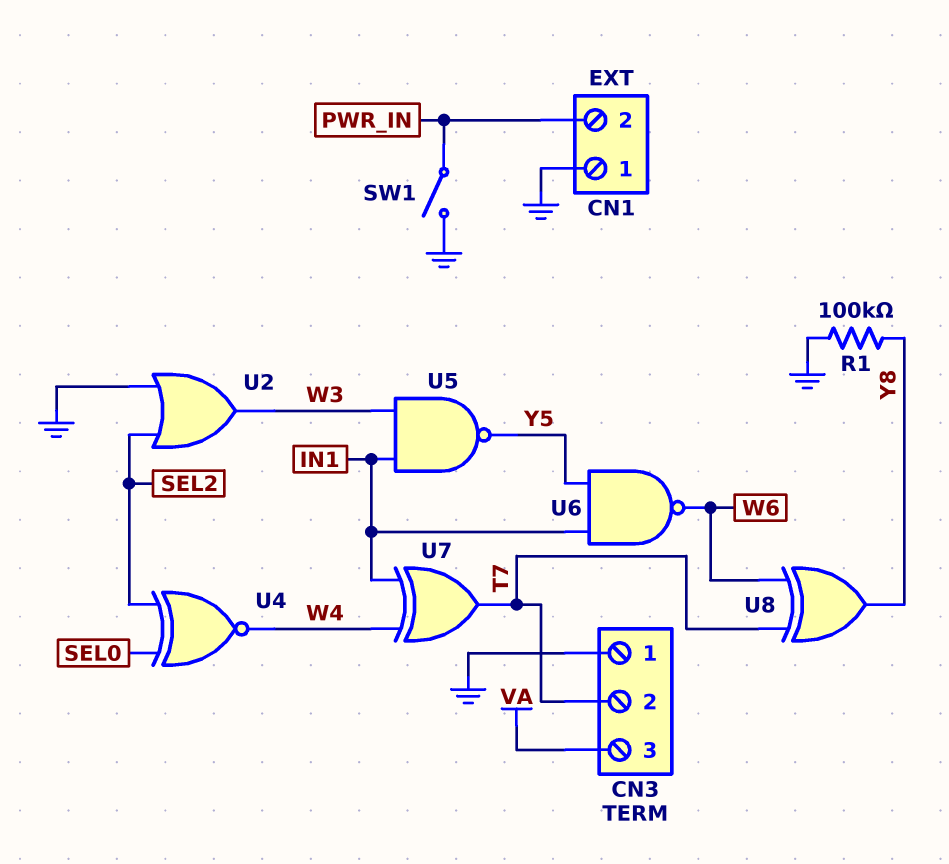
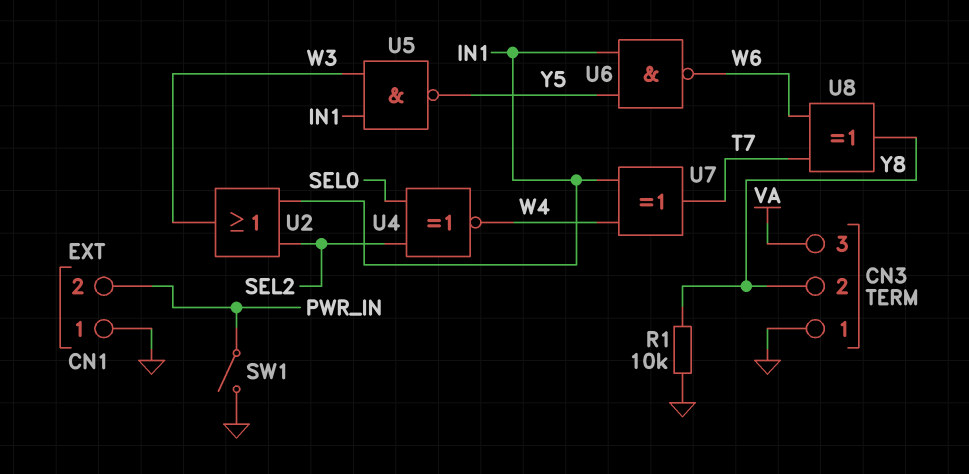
CN3 pin 2: T7 -> Y8
R1: 100k (GND, Y8) -> 10k (GND, Y8)
U2: OR (in GND, in SEL2, out W3) -> OR (in IN1, in SEL2, out W3)

